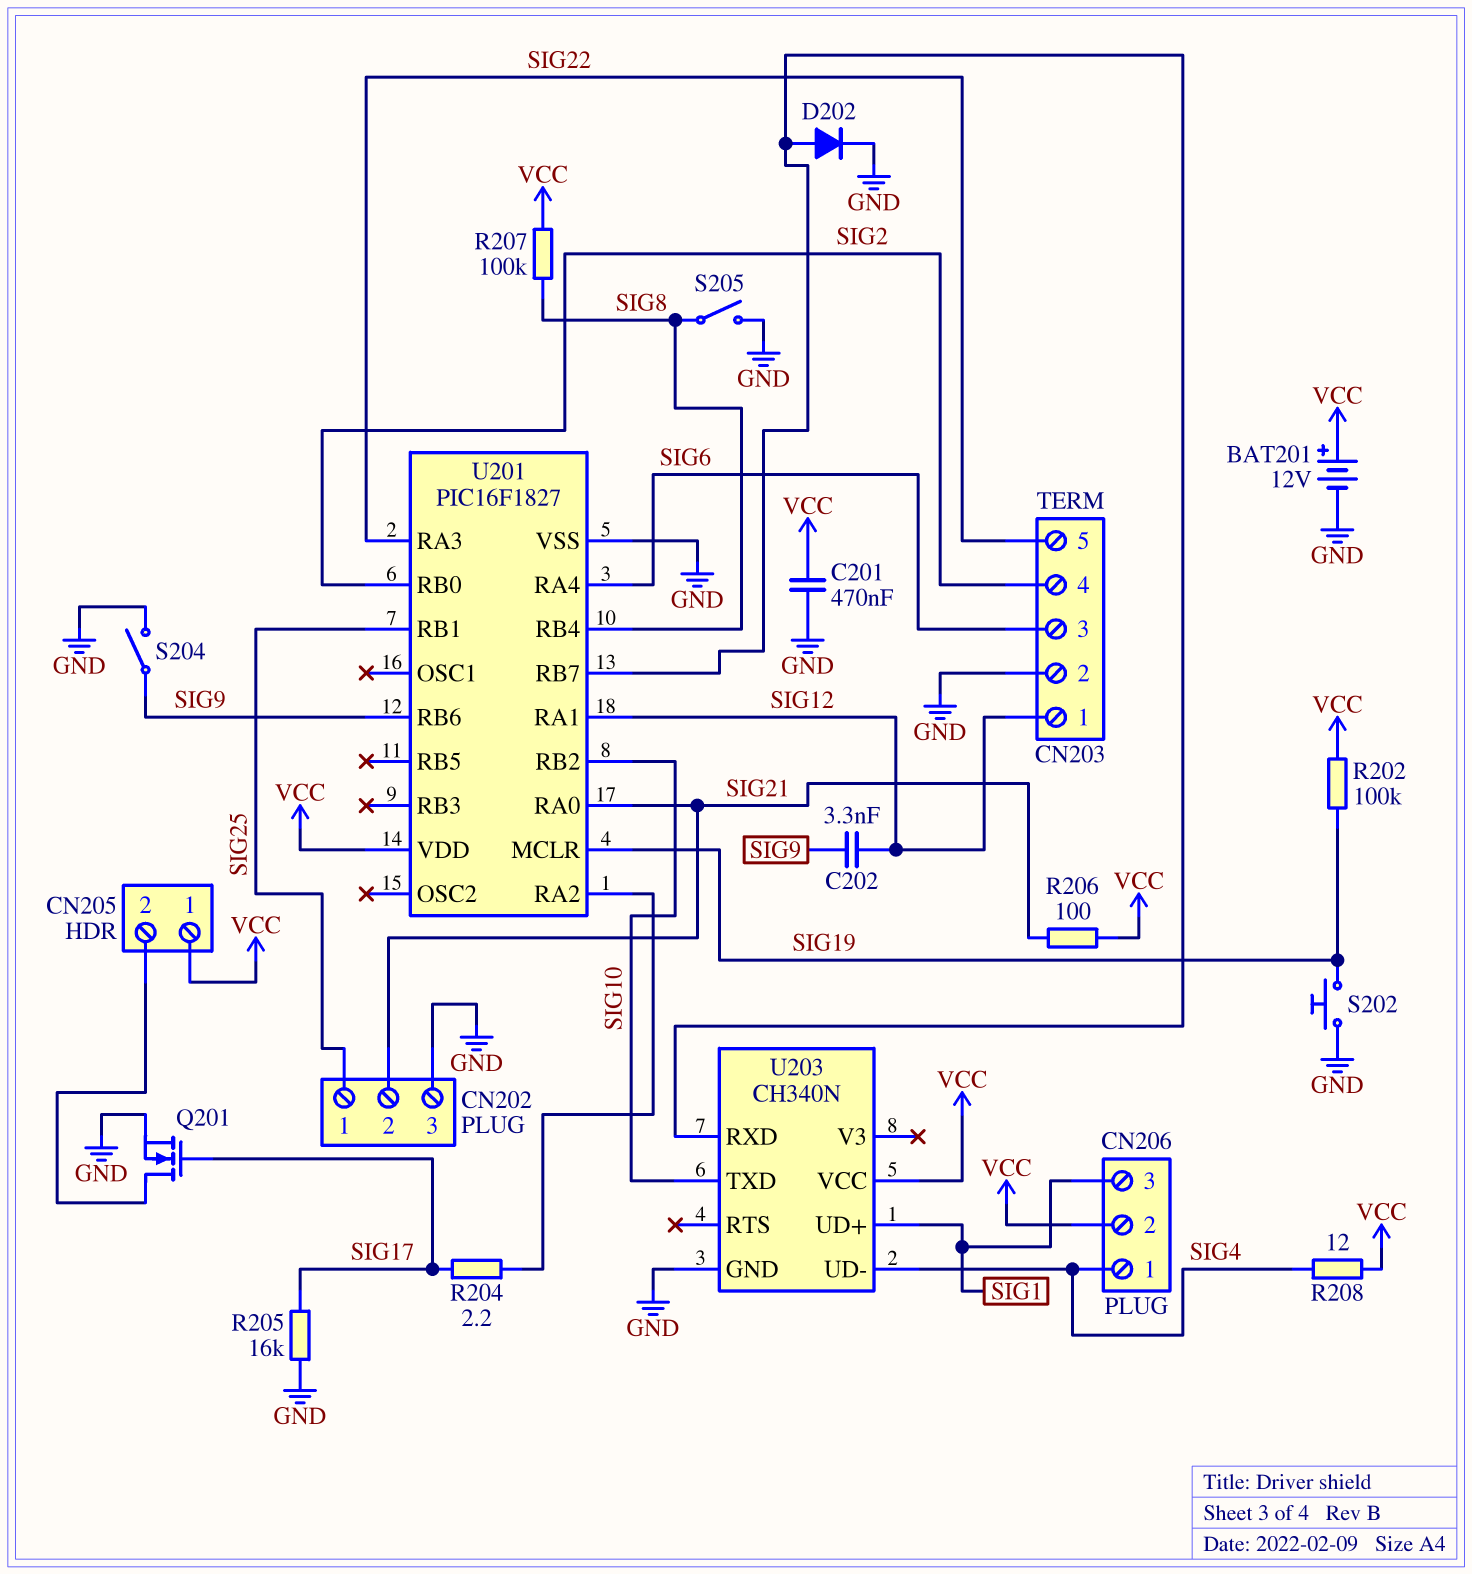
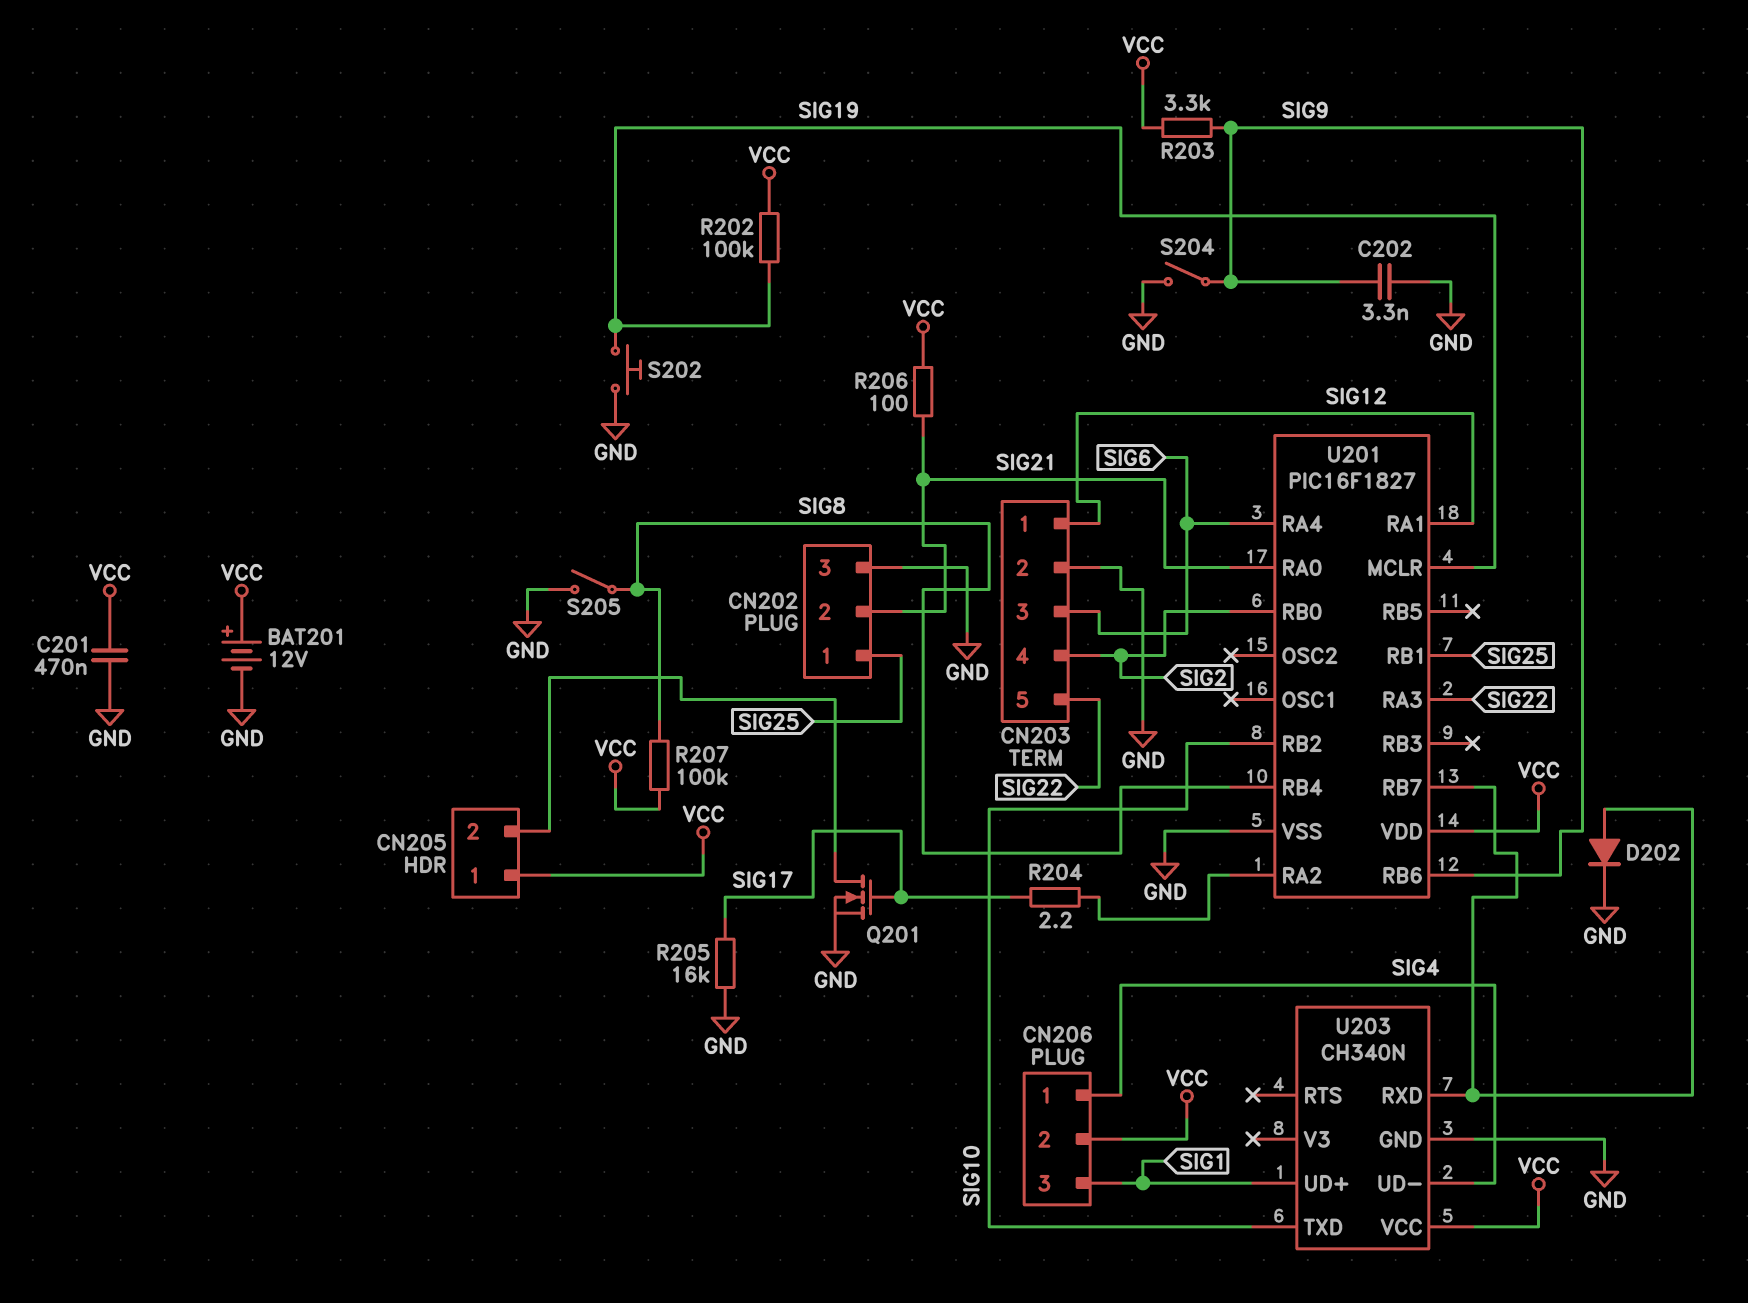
C202: 3.3nF (SIG9, SIG12) -> 3.3nF (GND, SIG9)
R203: none -> 3.3k (SIG9, VCC)
R208: 12 (SIG4, VCC) -> none

